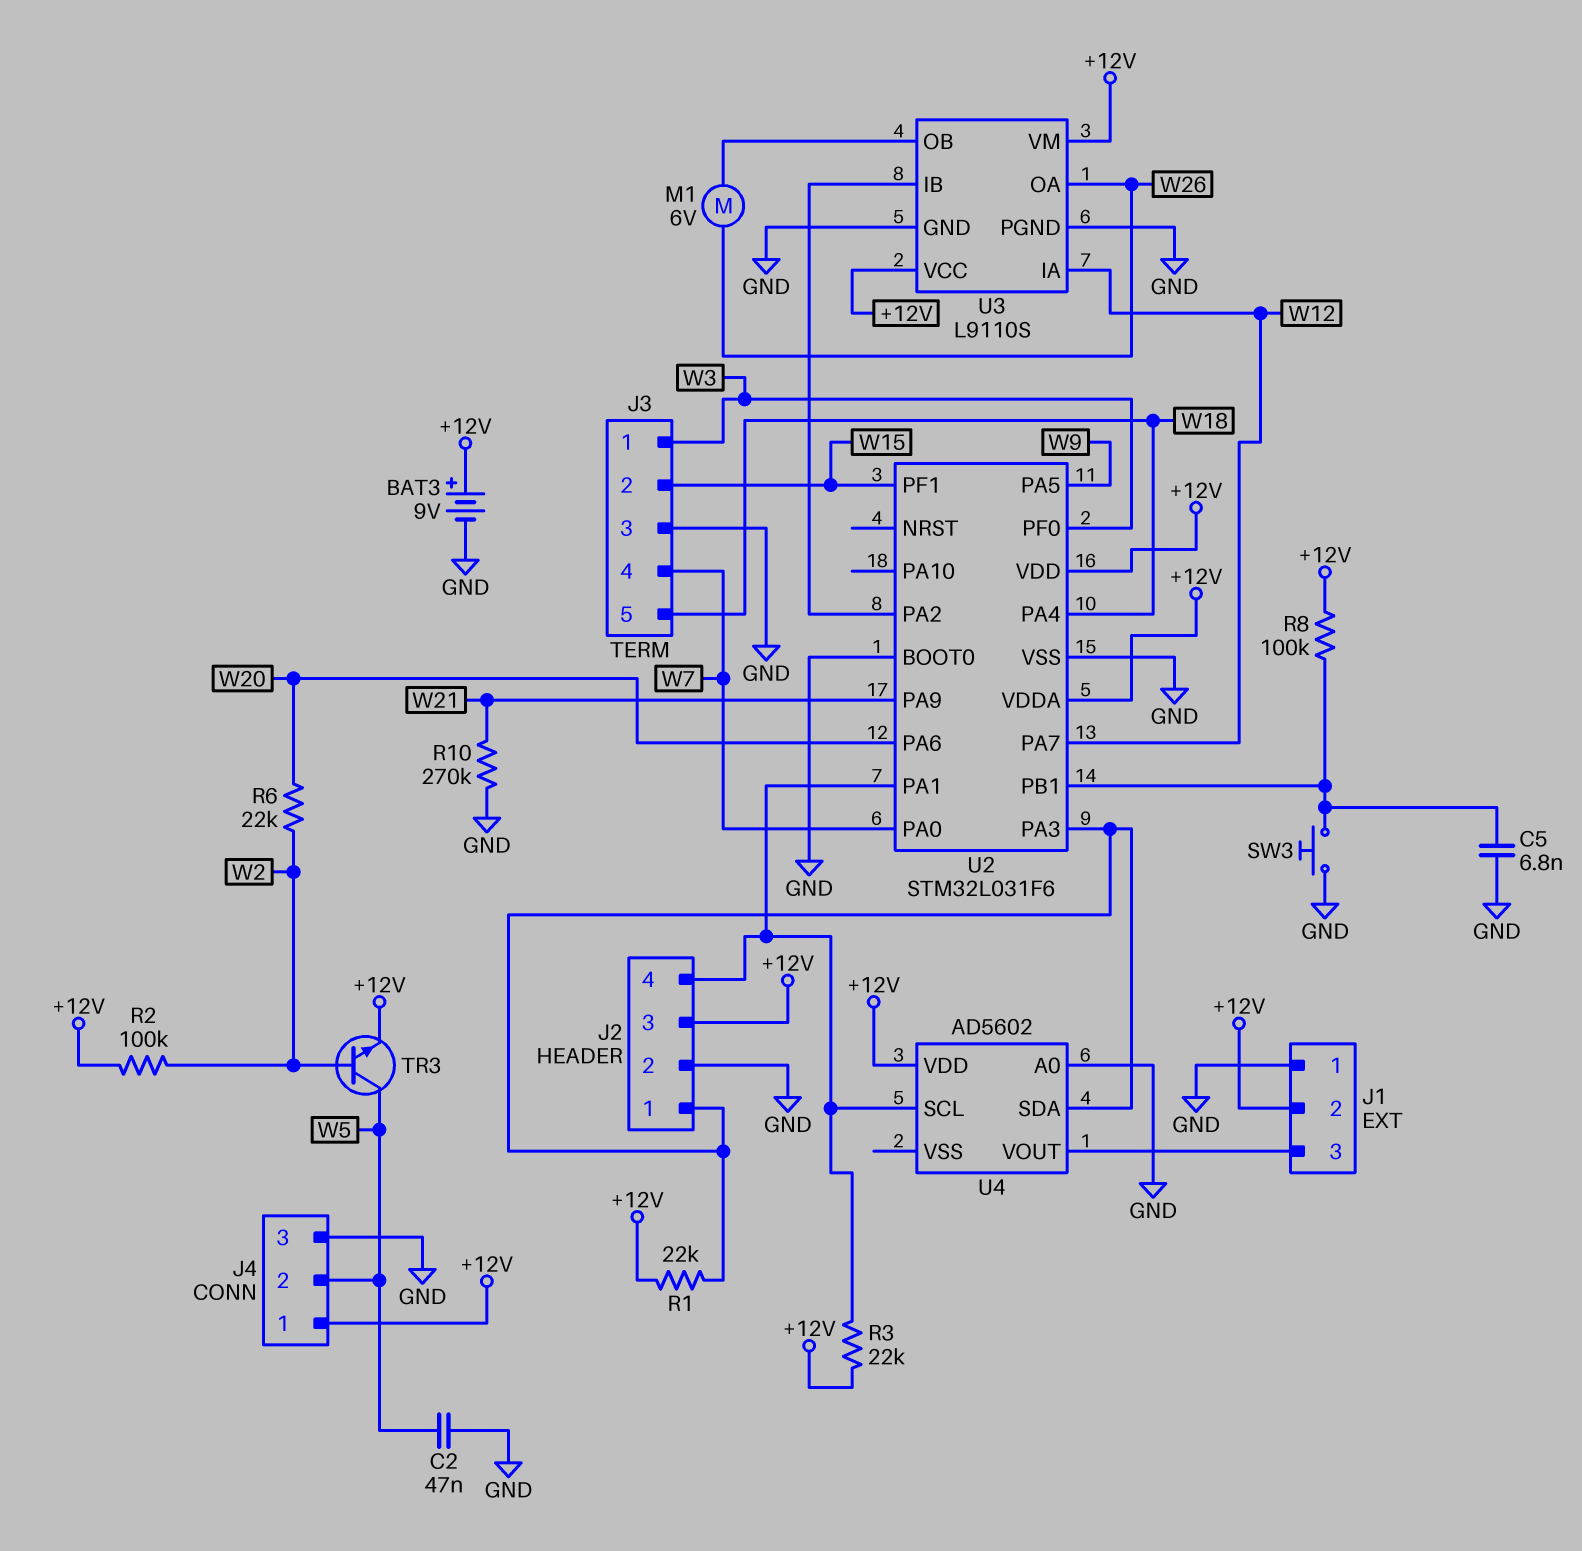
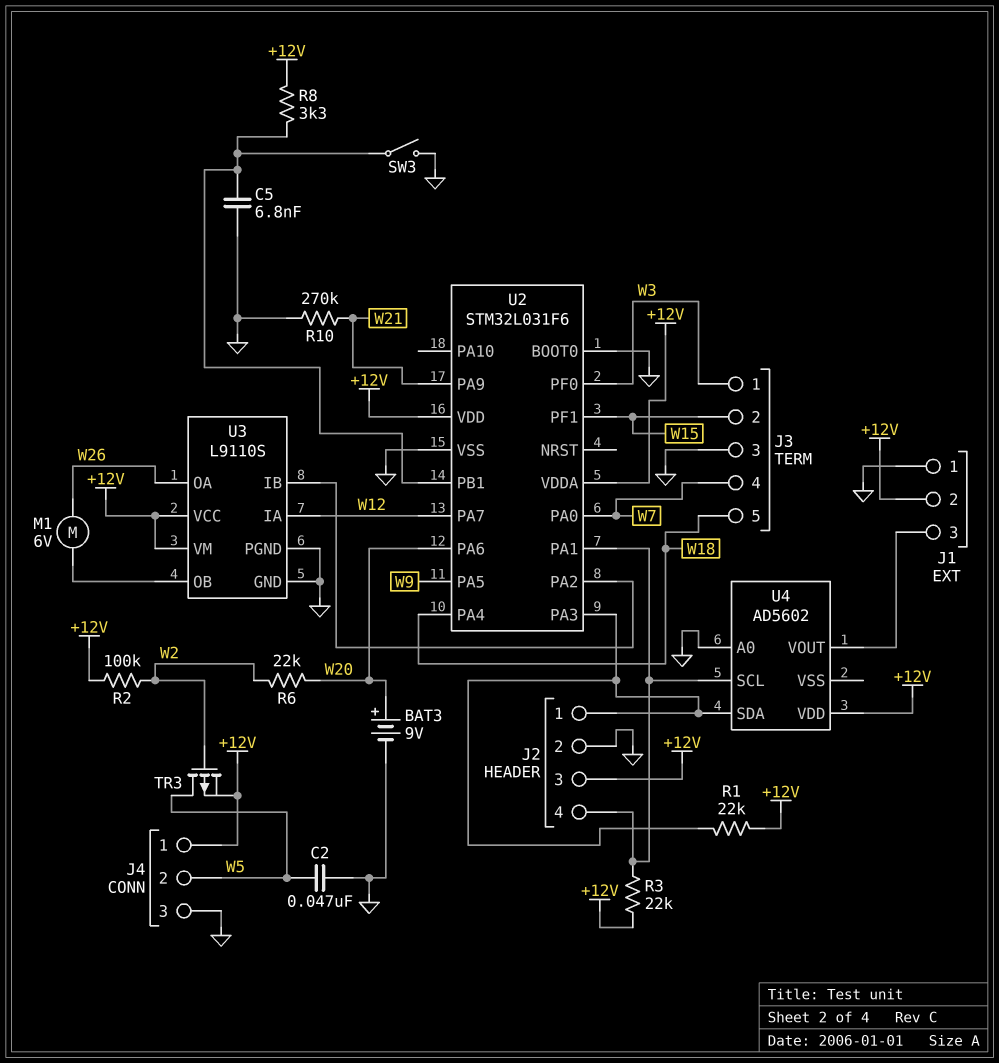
BAT3: 9V (plus +12V, minus GND) -> 9V (plus W20, minus GND)
R8: 100k (+12V, U2/PB1) -> 3.3k (+12V, U2/PB1)
SW3: button (GND, U2/PB1) -> switch (GND, U2/PB1)
TR3: NPN (B W2, C W5, E +12V) -> PMOS (G W2, D W5, S +12V)

